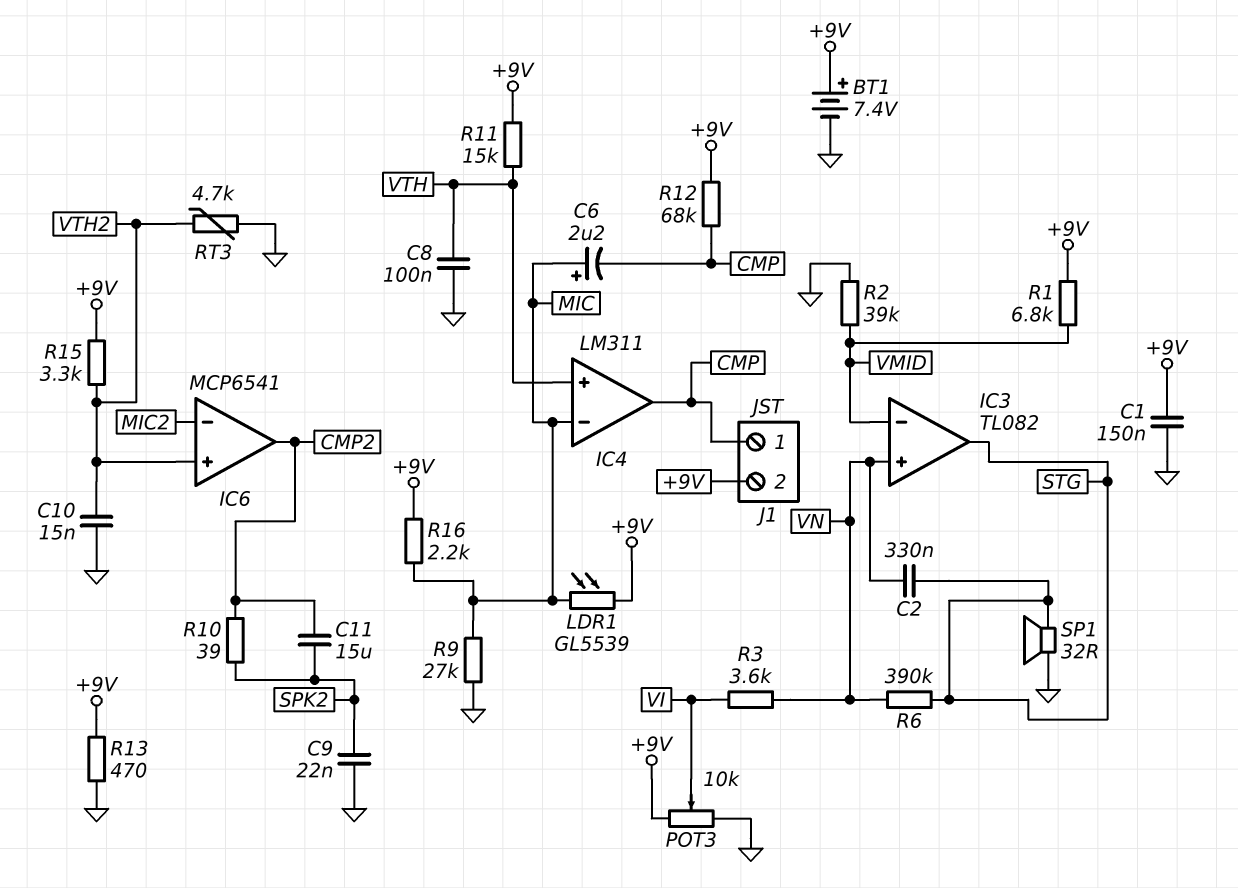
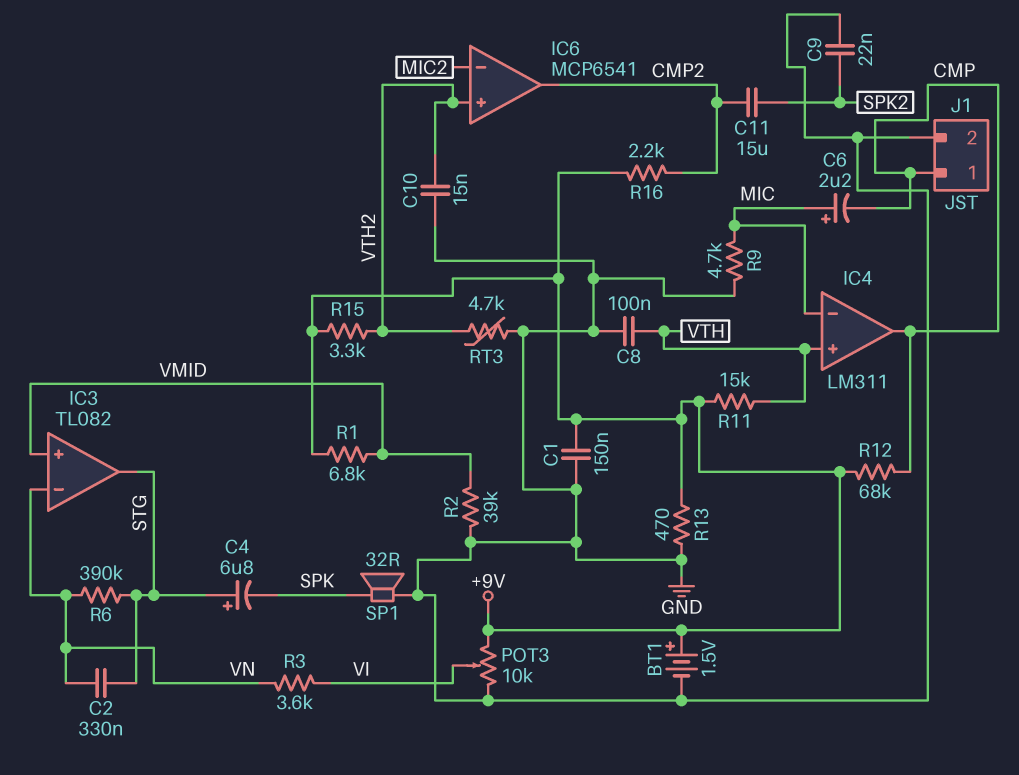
BT1: 7.4V (plus +9V, minus GND) -> 1.5V (plus +9V, minus GND)
C4: none -> 6.8uF (plus STG, minus SPK)
IC3 pin in+: VN -> VMID
IC3 pin in-: VMID -> VN
J1 pin 2: +9V -> GND
LDR1: GL5539 (+9V, MIC) -> none
R9: 27k (GND, MIC) -> 4.7k (GND, MIC)
R10: 39 (CMP2, SPK2) -> none
R16: 2.2k (+9V, MIC) -> 2.2k (+9V, CMP2)
SP1: speaker 32R (GND, STG) -> speaker 32R (GND, SPK)

